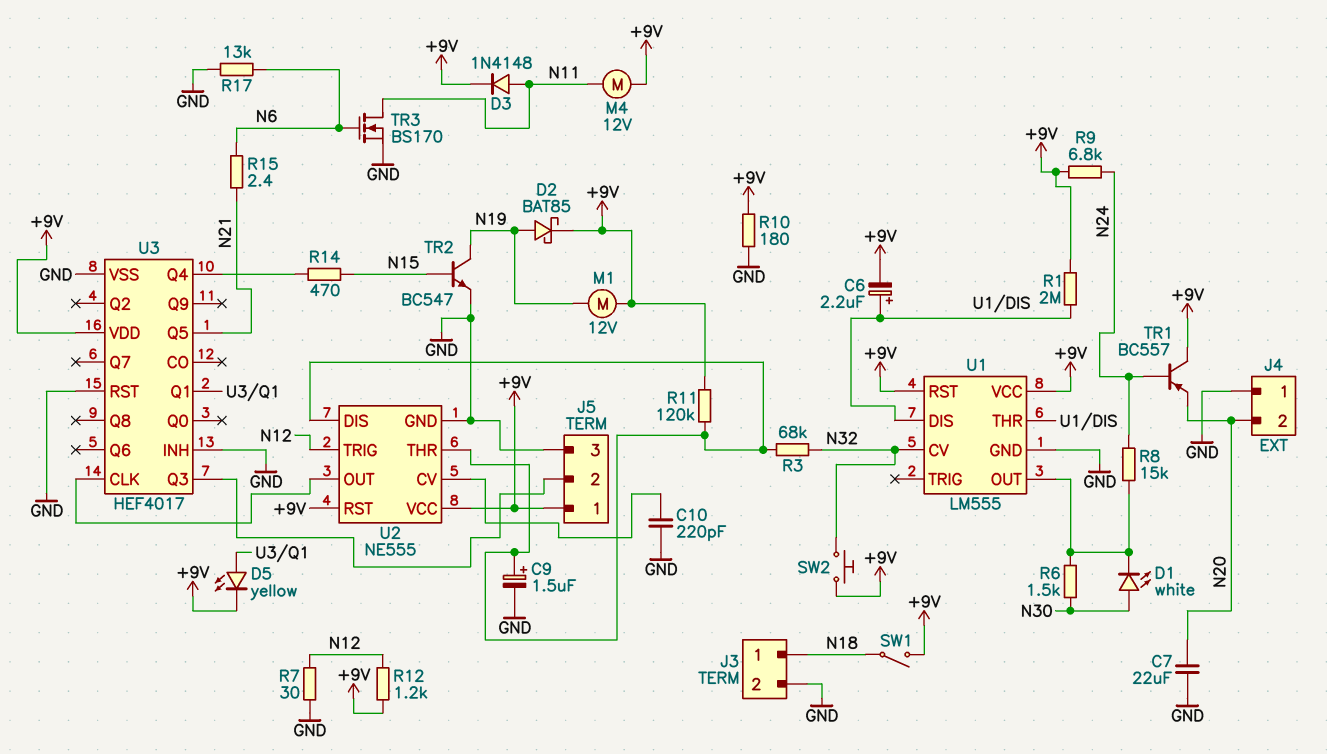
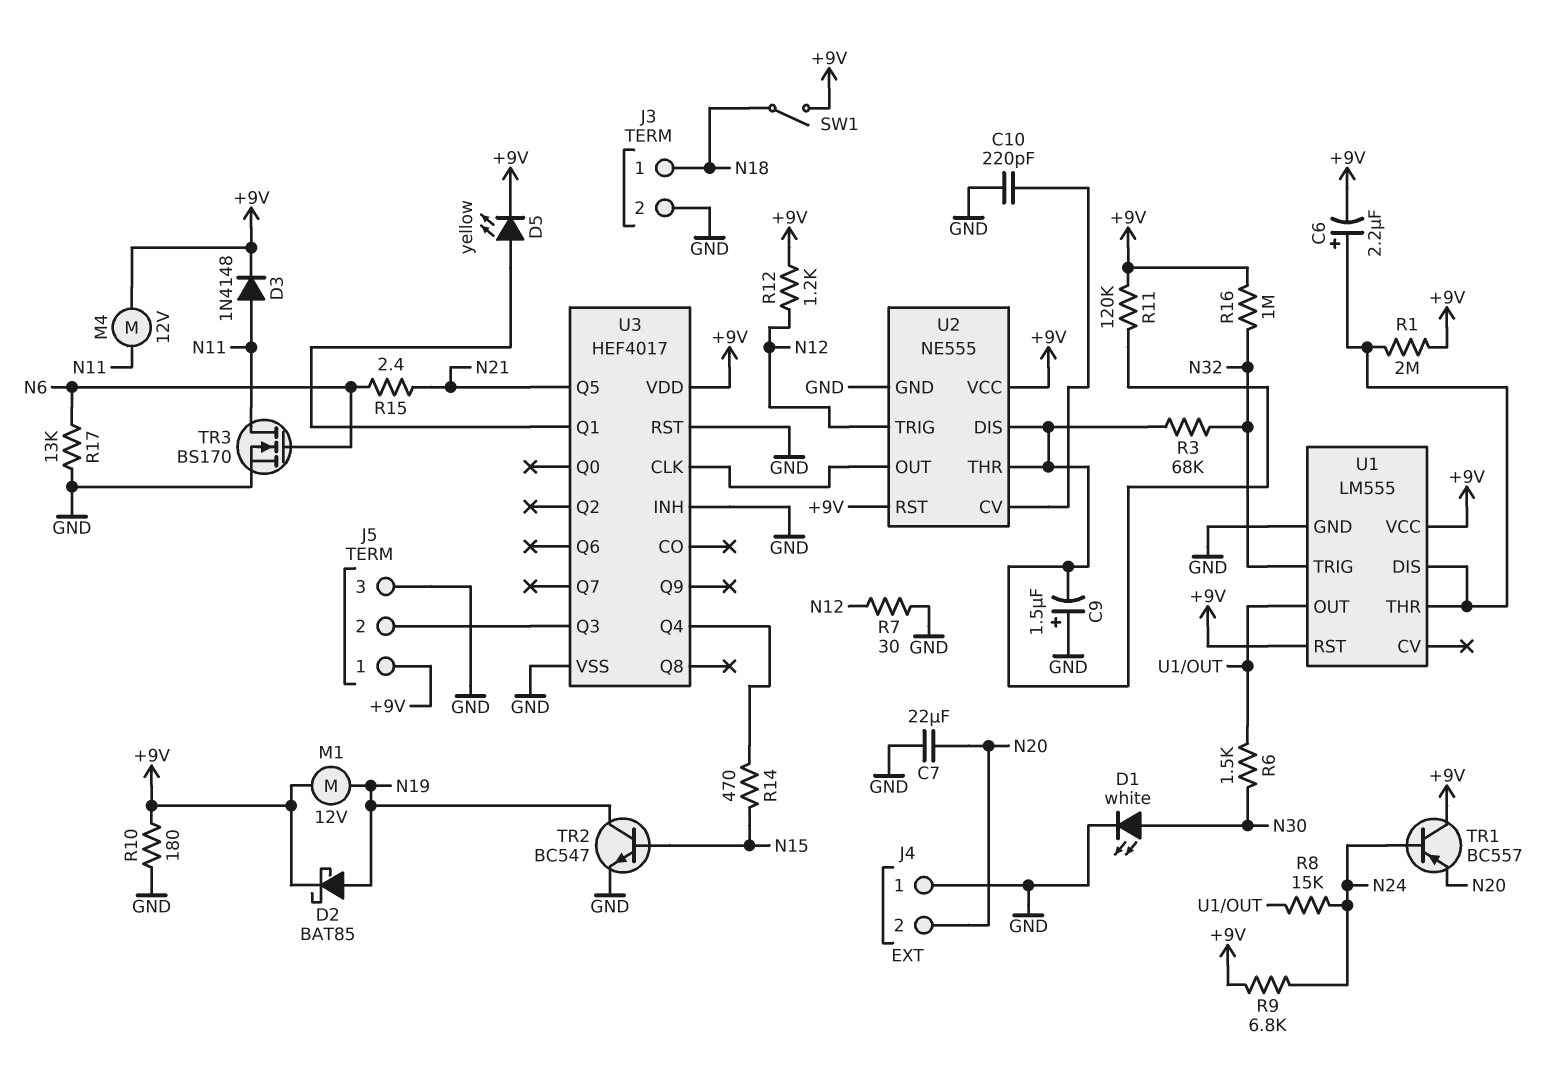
C9: 1.5uF (plus U2/DIS, minus GND) -> 1.5uF (plus GND, minus U2/DIS)
D1: LED white (A N30, K U1/OUT) -> LED white (A N30, K GND)
R16: none -> 1M (+9V, N32)
SW2: button (+9V, N32) -> none
U1 pin CV: N32 -> none
U1 pin TRIG: none -> N32

